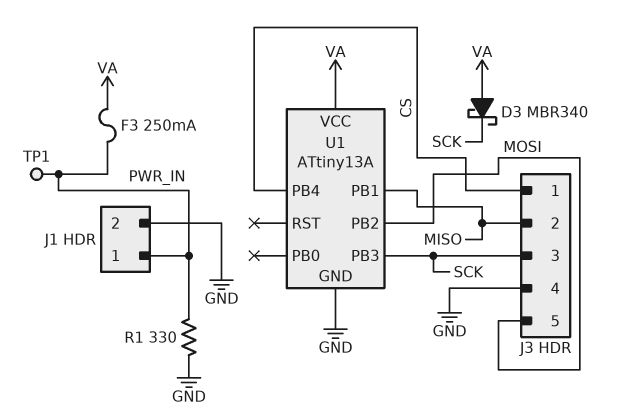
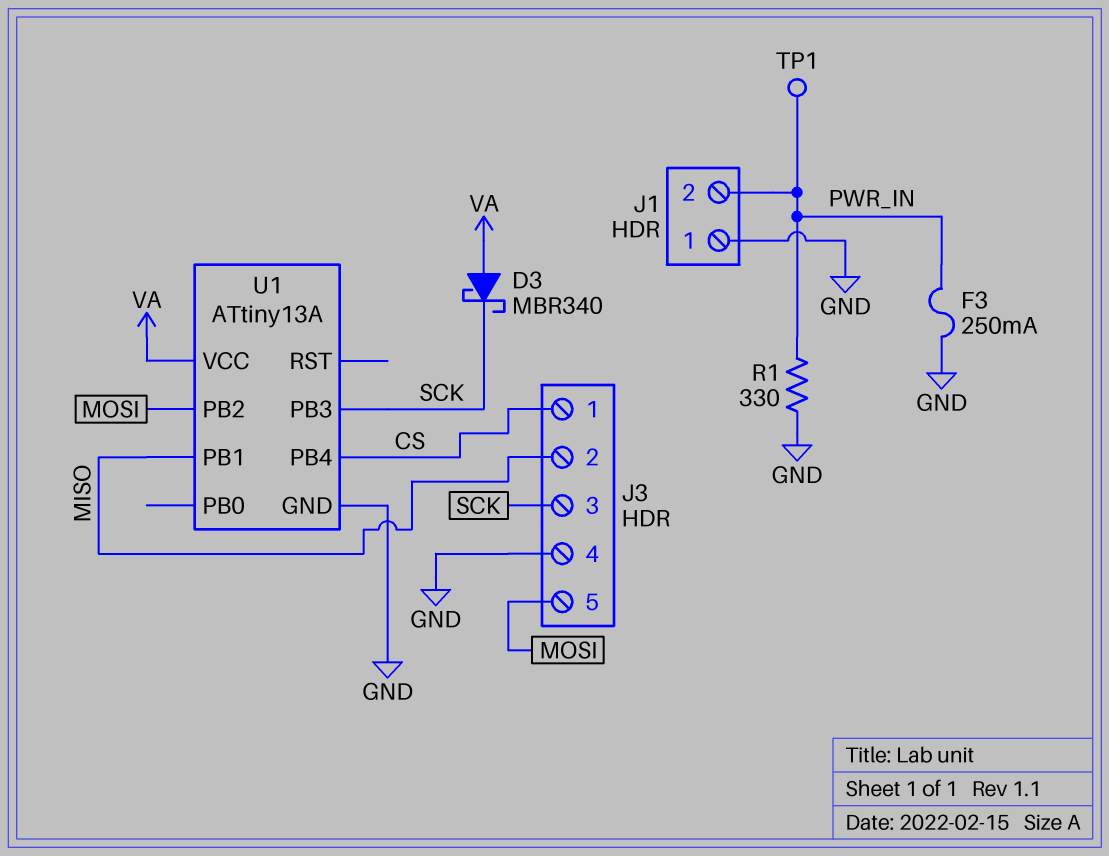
F3: 250mA (PWR_IN, VA) -> 250mA (GND, PWR_IN)
J1 pin 1: PWR_IN -> GND
J1 pin 2: GND -> PWR_IN

